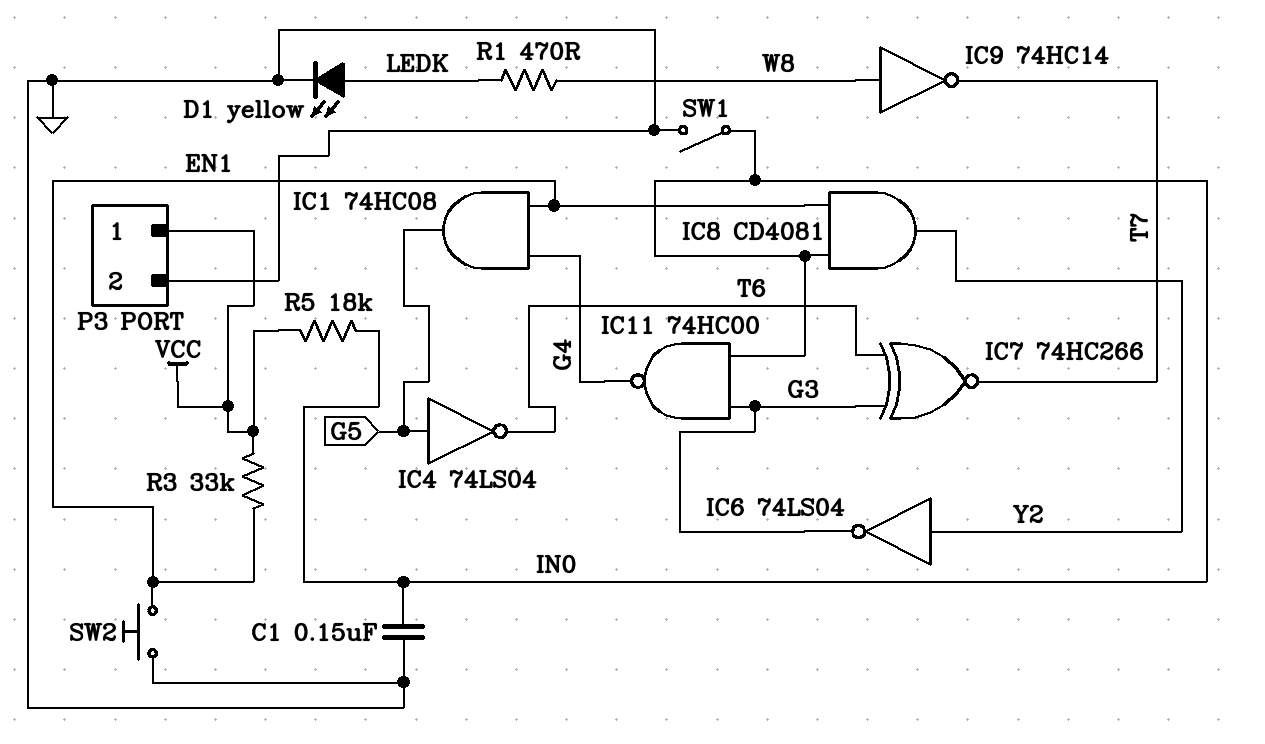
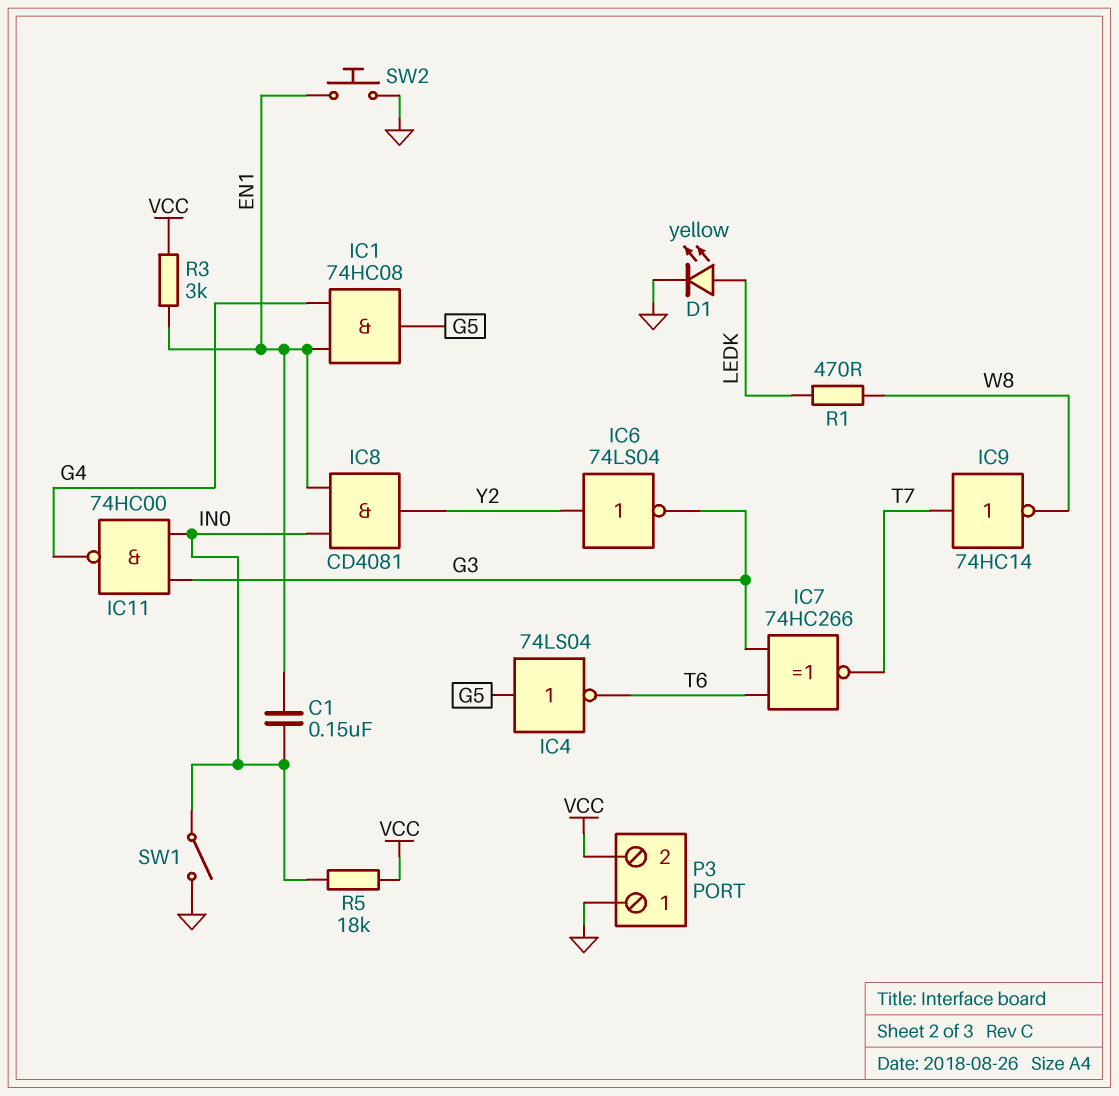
C1: 150nF (GND, IN0) -> 150nF (EN1, IN0)
IC9: NOT 74HC14 (in W8, out T7) -> NOT 74HC14 (in T7, out W8)
P3 pin 1: VCC -> GND
P3 pin 2: GND -> VCC
R3: 33k (EN1, VCC) -> 3k (EN1, VCC)

